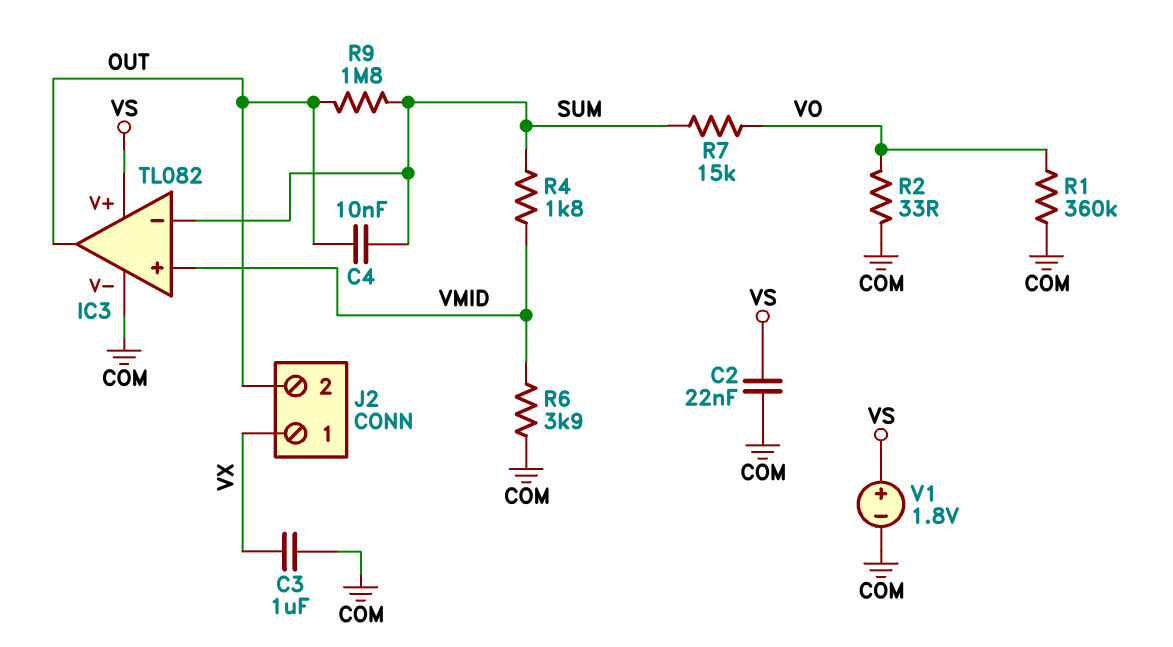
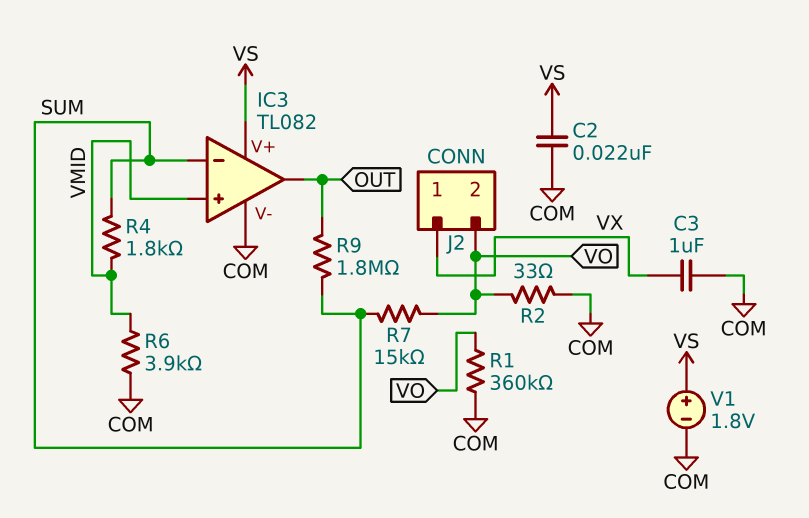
C4: 10nF (OUT, SUM) -> none
J2 pin 2: OUT -> VO

